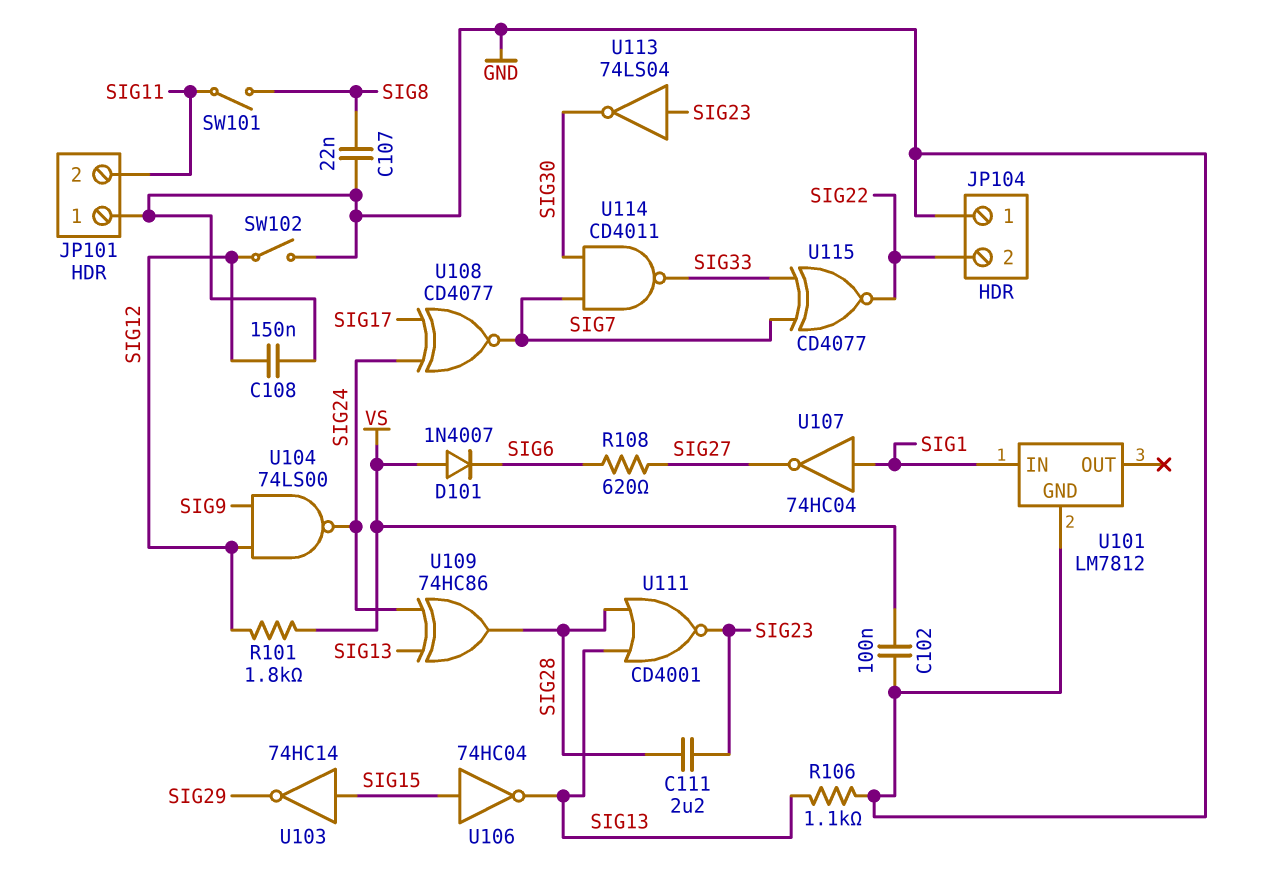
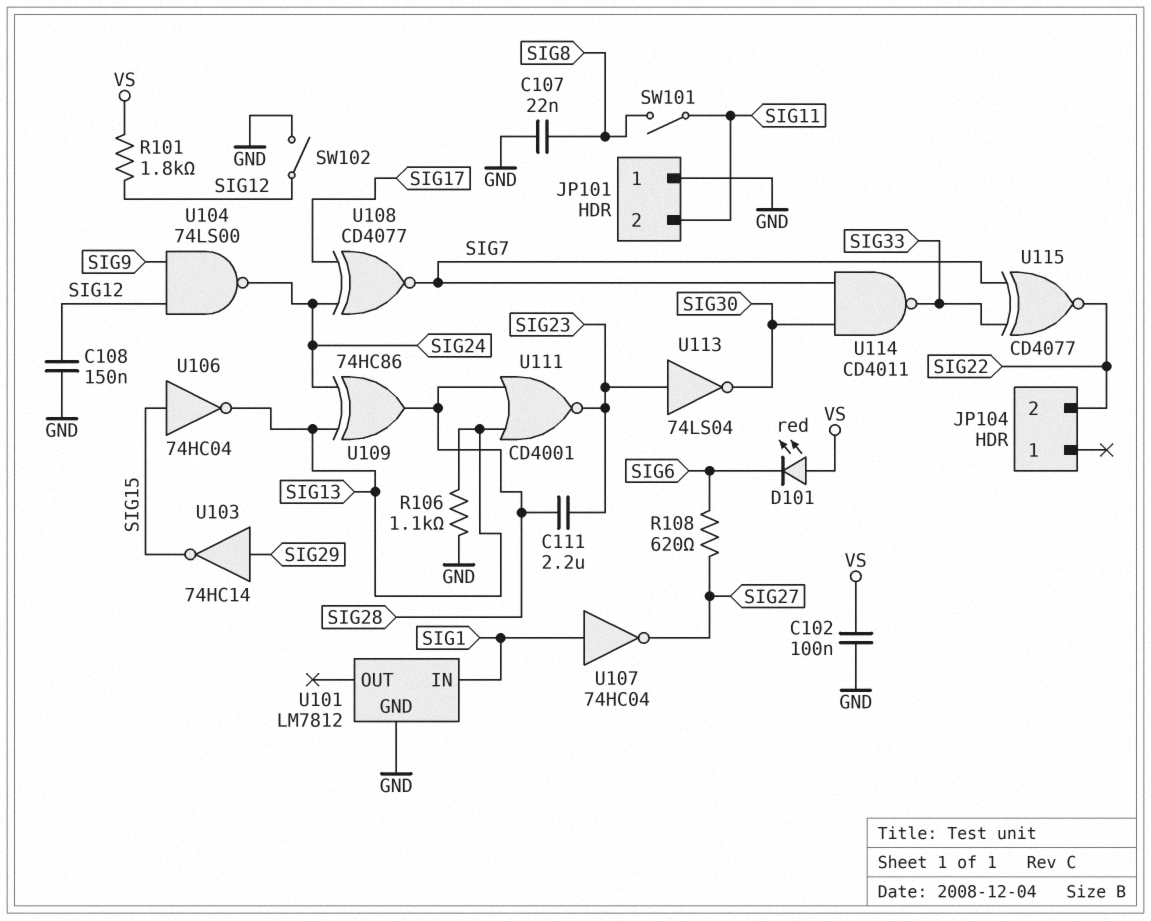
D101: diode 1N4007 (A VS, K SIG6) -> LED red (A VS, K SIG6)
JP104 pin 1: GND -> none
U103: NOT 74HC14 (in SIG15, out SIG29) -> NOT 74HC14 (in SIG29, out SIG15)

